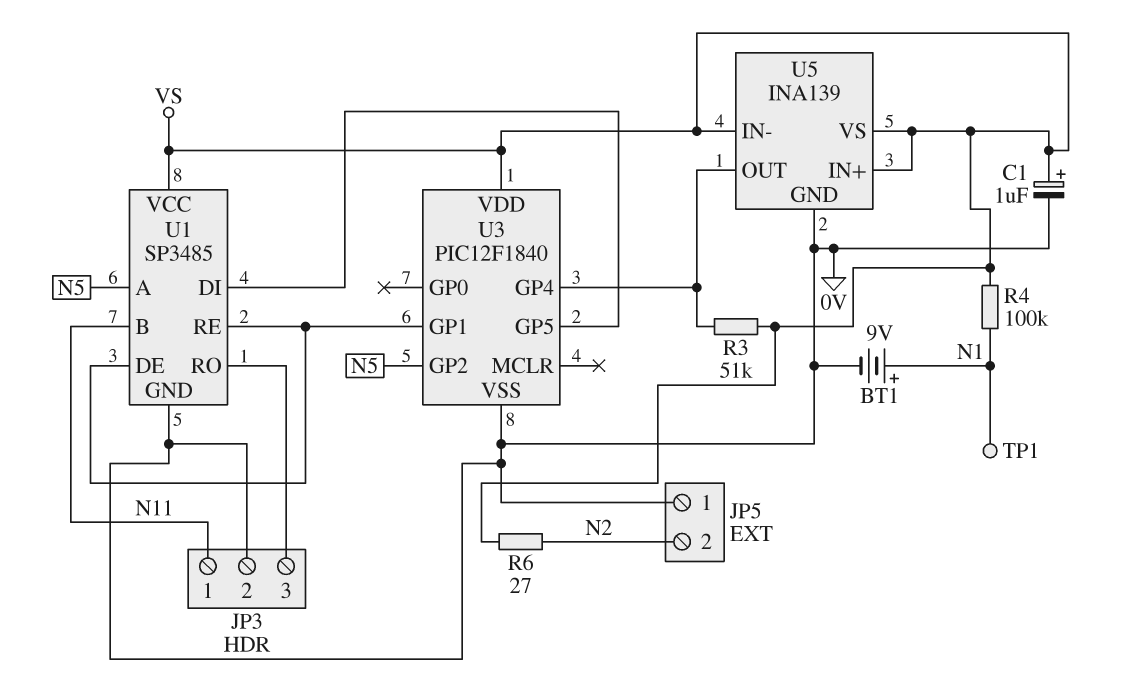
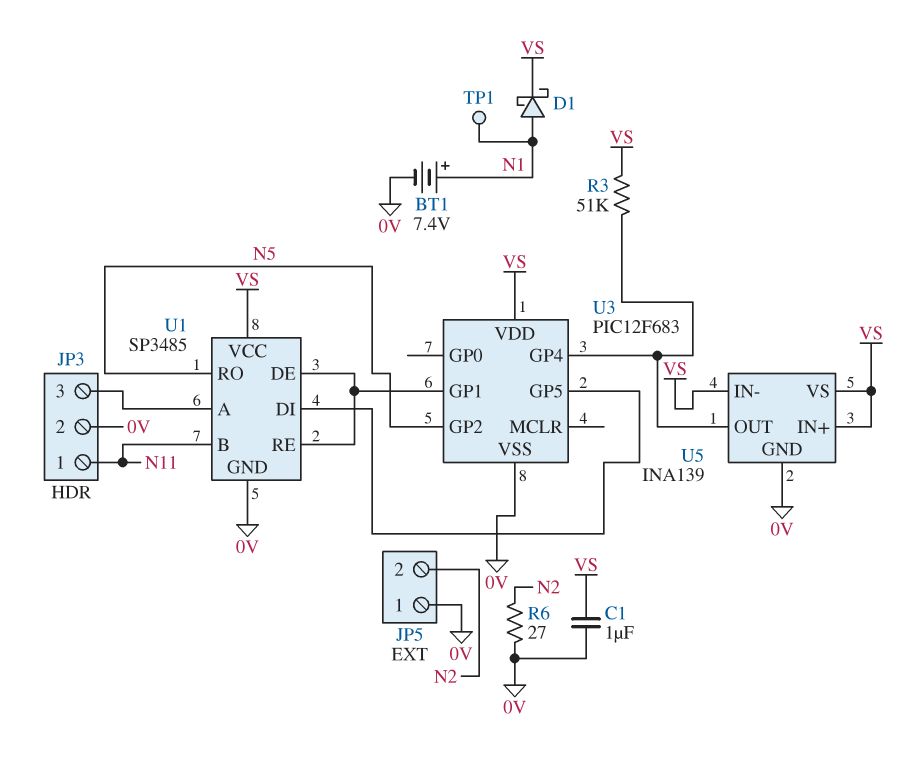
BT1: 9V (plus N1, minus 0V) -> 7.4V (plus N1, minus 0V)
C1: 1uF (plus VS, minus 0V) -> 1uF (0V, VS)
D1: none -> schottky (A N1, K VS)
R4: 100k (N1, VS) -> none
R6: 27 (N2, VS) -> 27 (0V, N2)
U1 pin A: N5 -> JP3/3
U1 pin RO: JP3/3 -> N5
U3: PIC12F1840 -> PIC12F683

